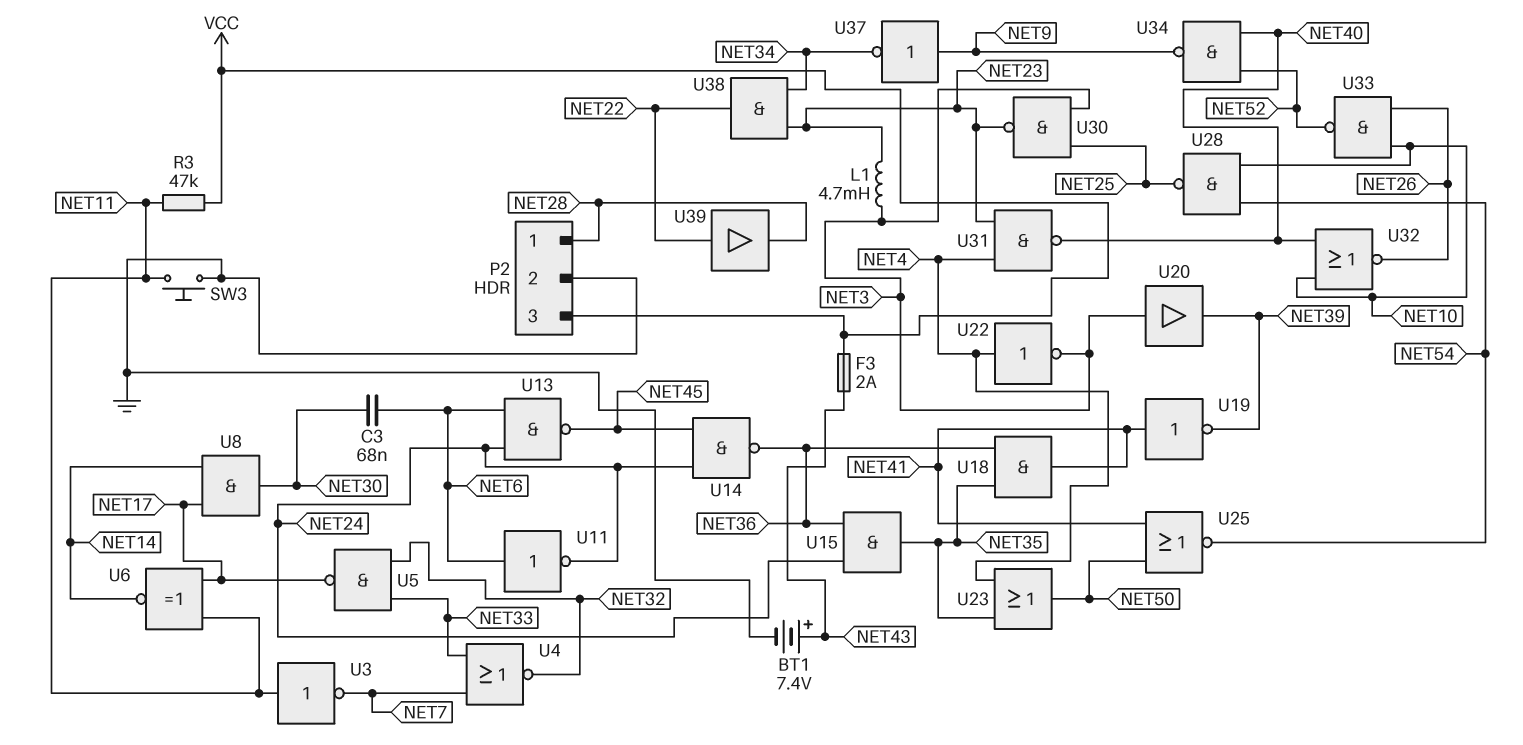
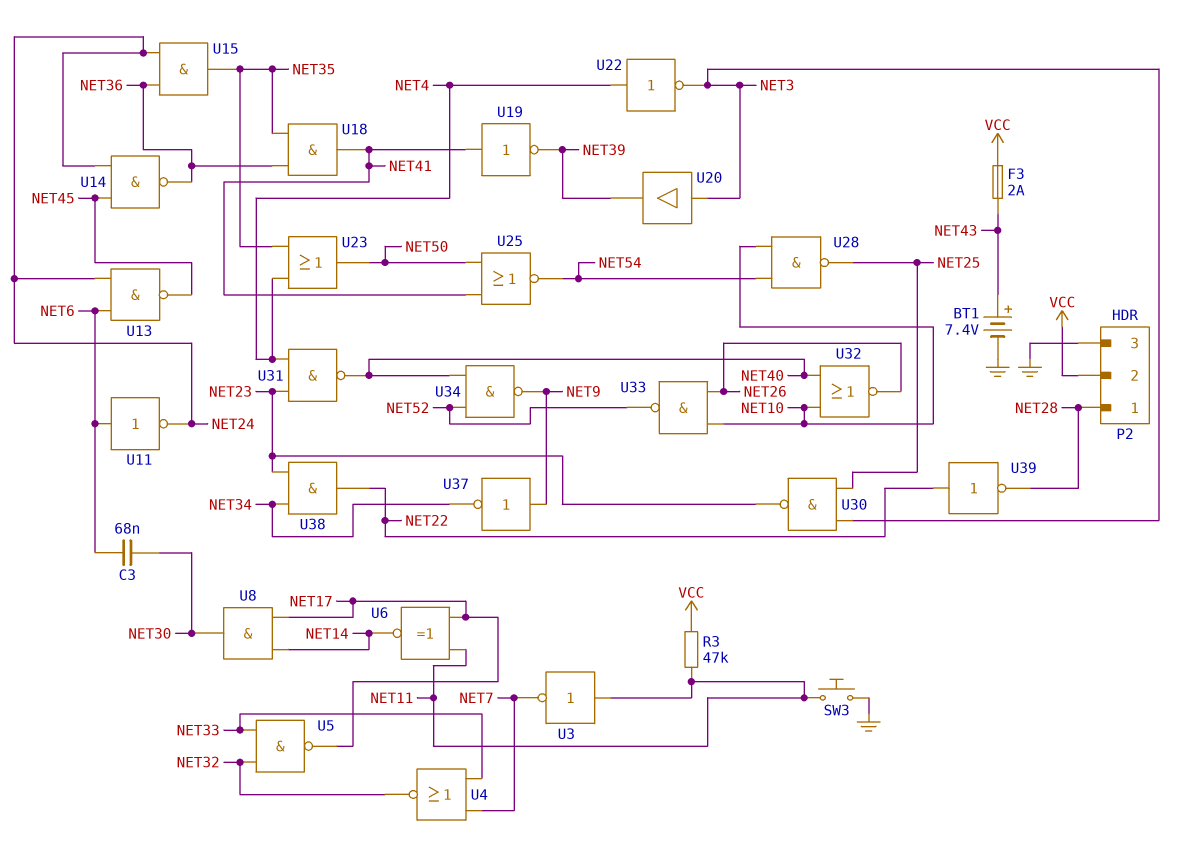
L1: 4.7mH (NET3, NET23) -> none
P2 pin 2: GND -> VCC
P2 pin 3: VCC -> GND
U39: buffer (in NET22, out NET28) -> NOT (in NET22, out NET28)

